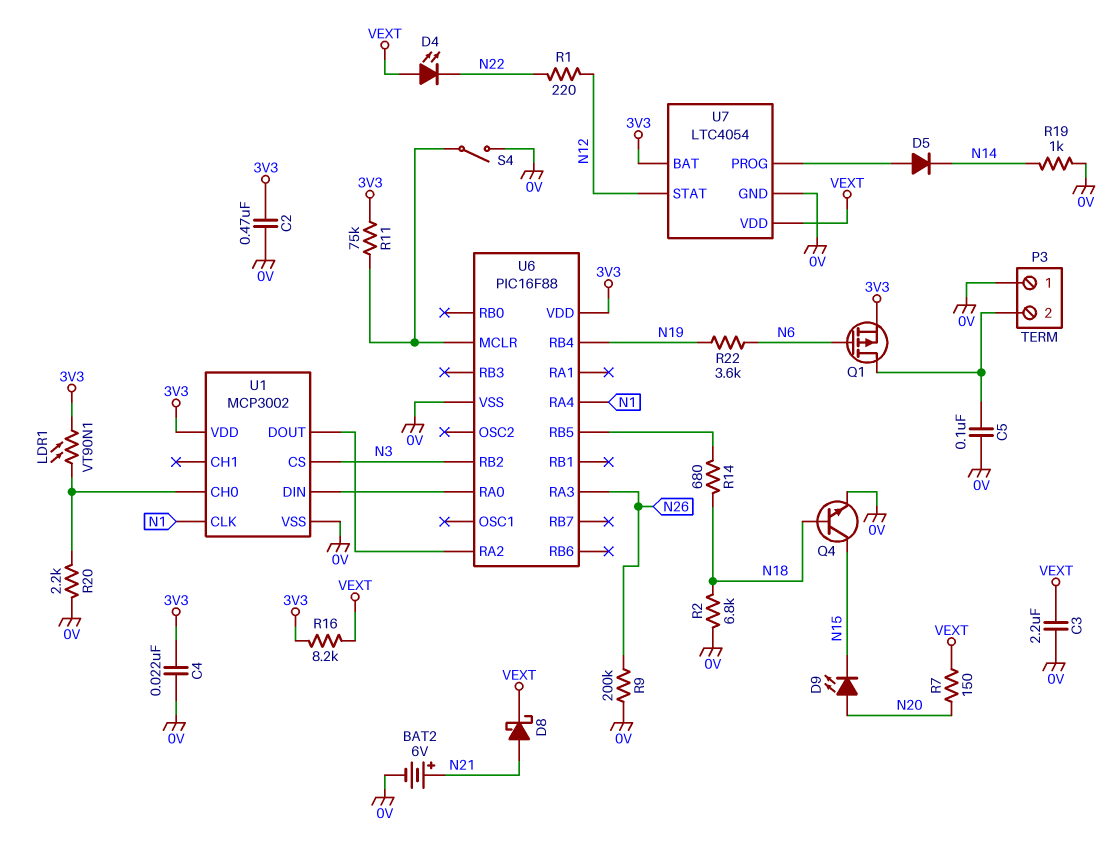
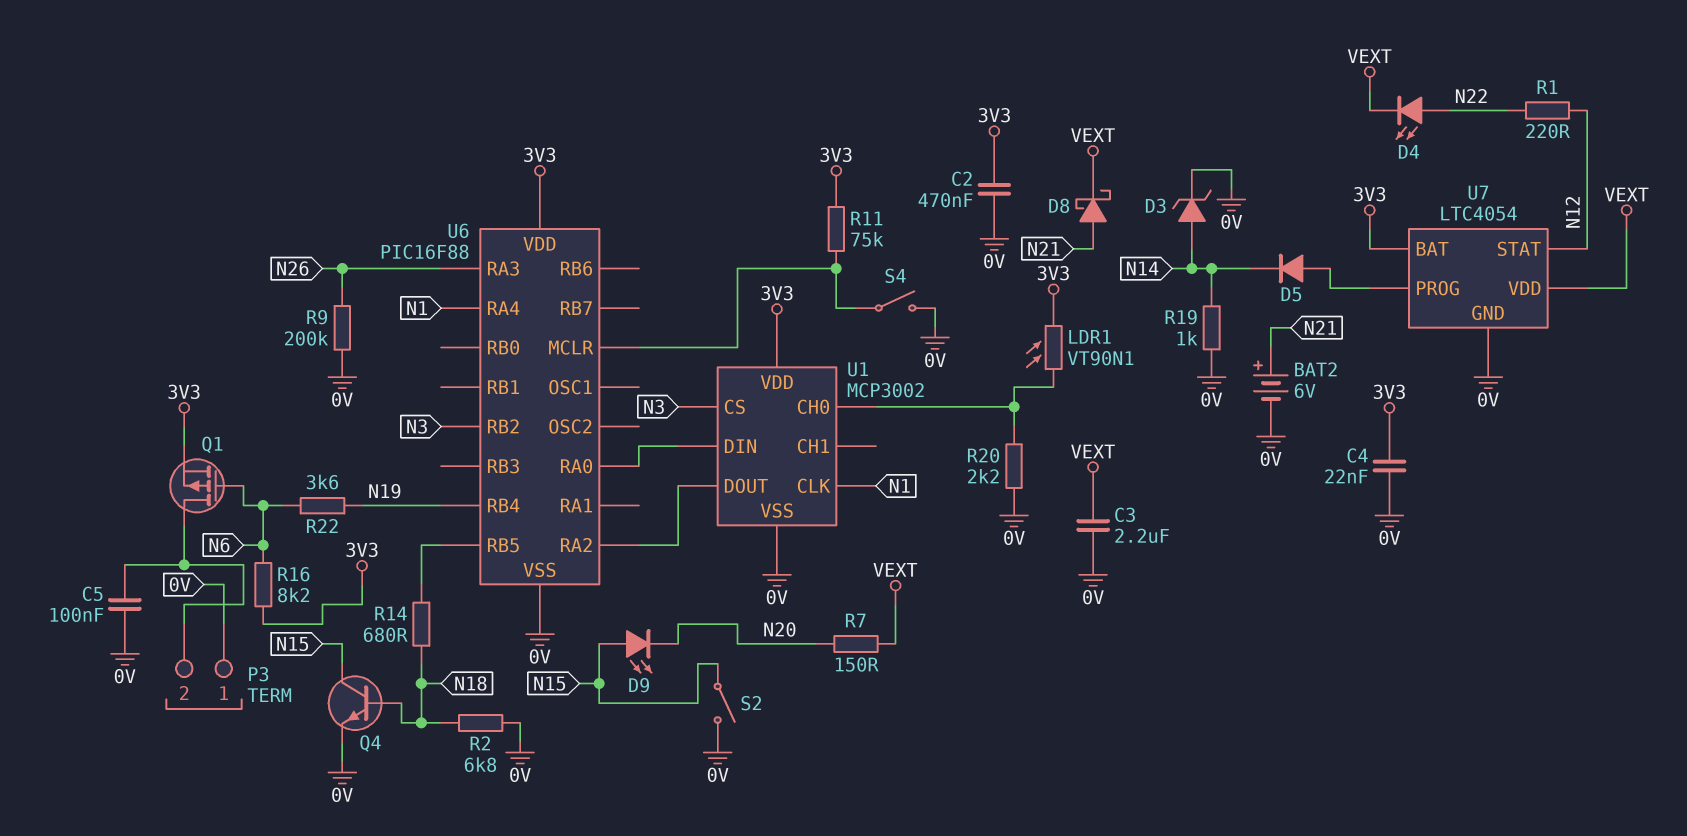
D3: none -> zener (A N14, K 0V)
D4: LED (A VEXT, K N22) -> LED (A N22, K VEXT)
D9: LED (A N20, K N15) -> LED (A N15, K N20)
R16: 8.2k (3V3, VEXT) -> 8.2k (3V3, N6)
S2: none -> switch (0V, N15)

